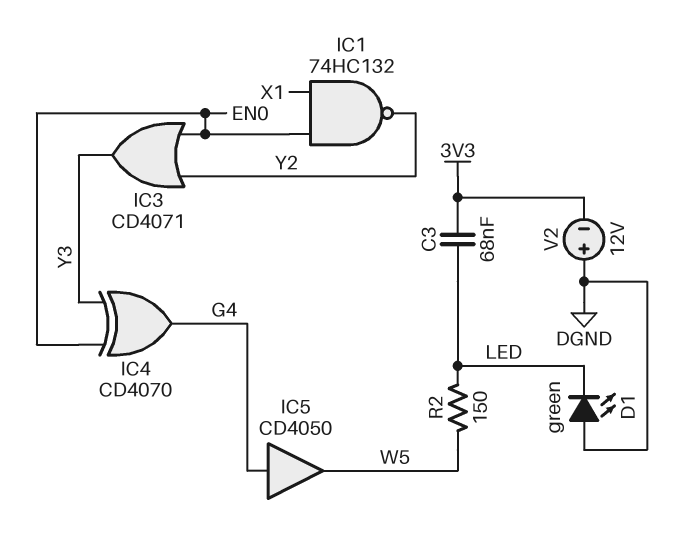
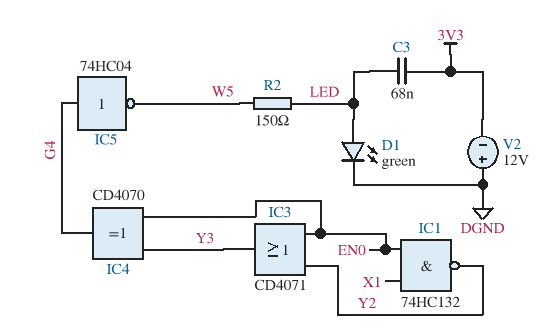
D1: LED green (A DGND, K LED) -> LED green (A LED, K DGND)
IC5: buffer CD4050 (in G4, out W5) -> NOT 74HC04 (in G4, out W5)

